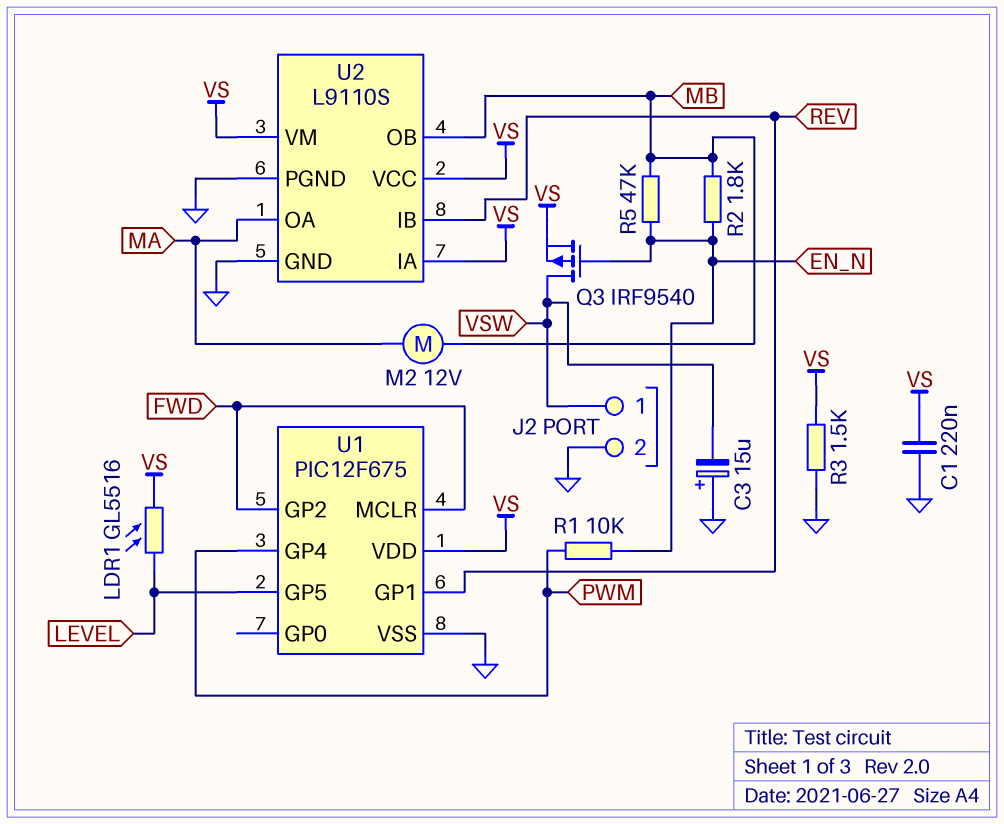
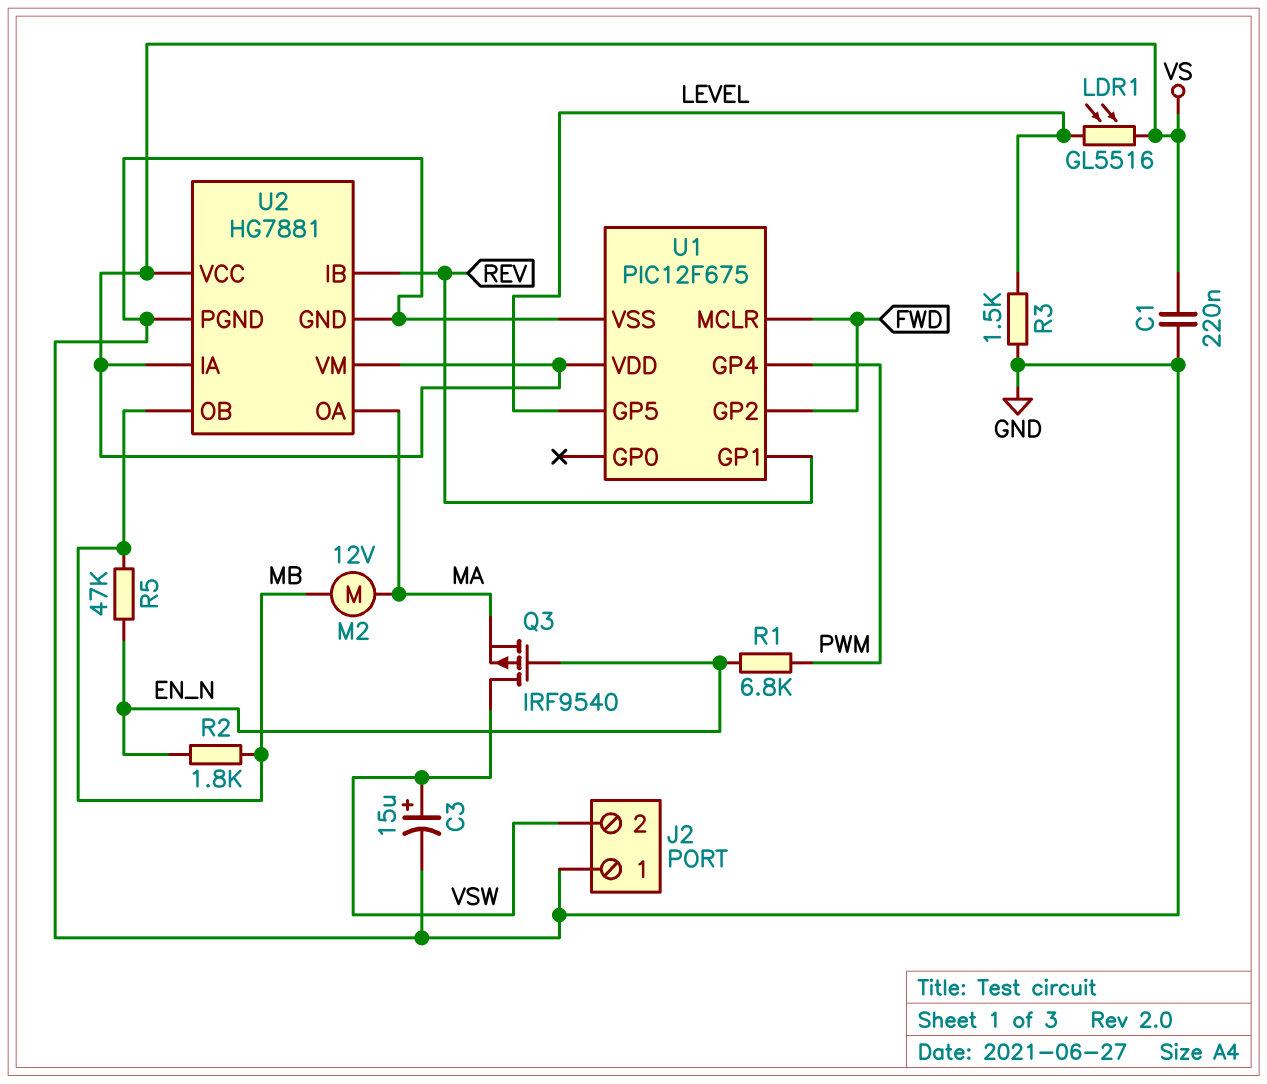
C3: 15uF (plus GND, minus VSW) -> 15uF (plus VSW, minus GND)
J2 pin 1: VSW -> GND
J2 pin 2: GND -> VSW
Q3: PMOS IRF9540 (G EN_N, D VSW, S VS) -> PMOS IRF9540 (G EN_N, D VSW, S MA)
R1: 10k (EN_N, PWM) -> 6.8k (EN_N, PWM)
R3: 1.5k (GND, VS) -> 1.5k (GND, LEVEL)
U2: L9110S -> HG7881

